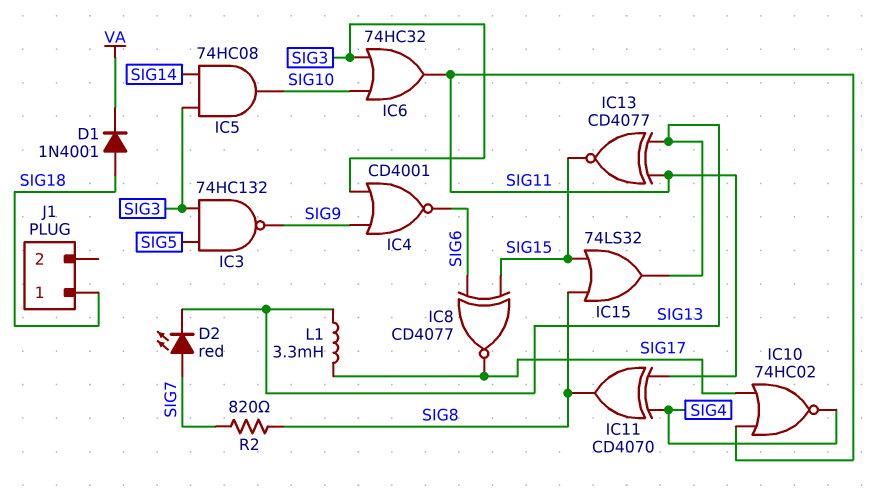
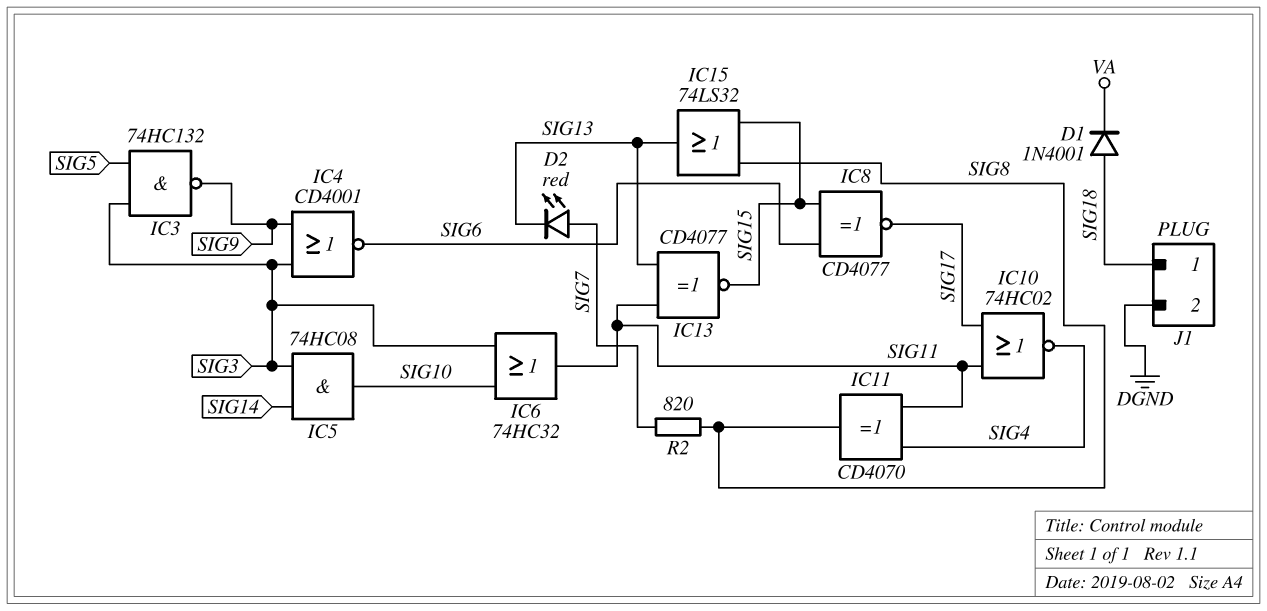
J1 pin 2: none -> DGND
L1: 3.3mH (SIG13, SIG17) -> none

